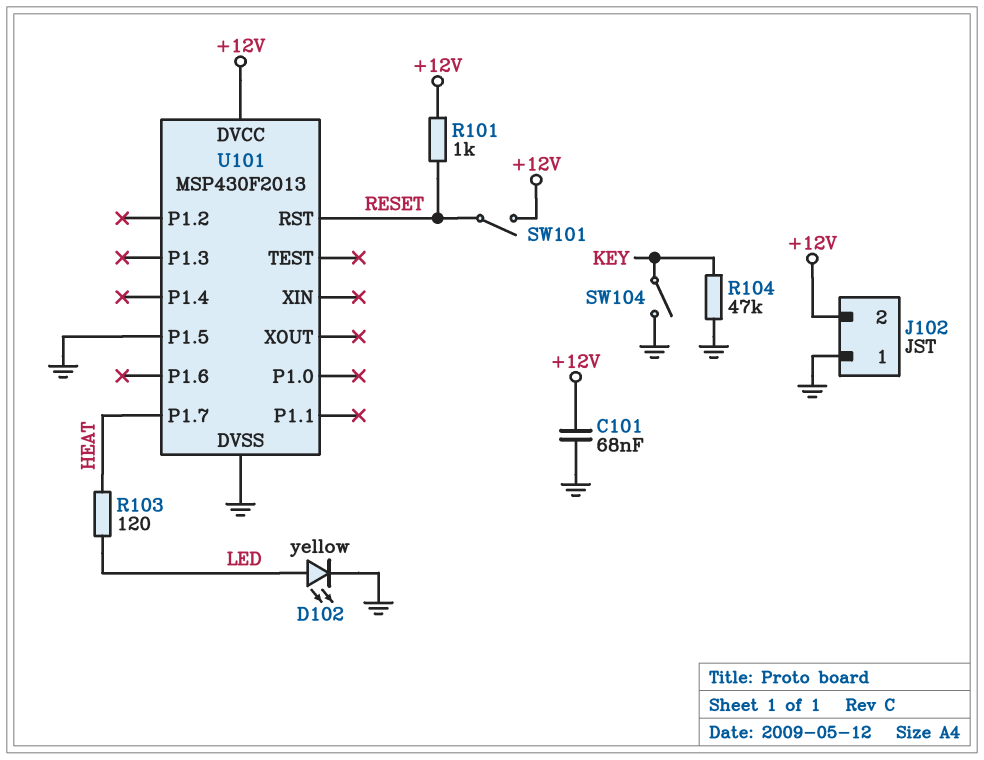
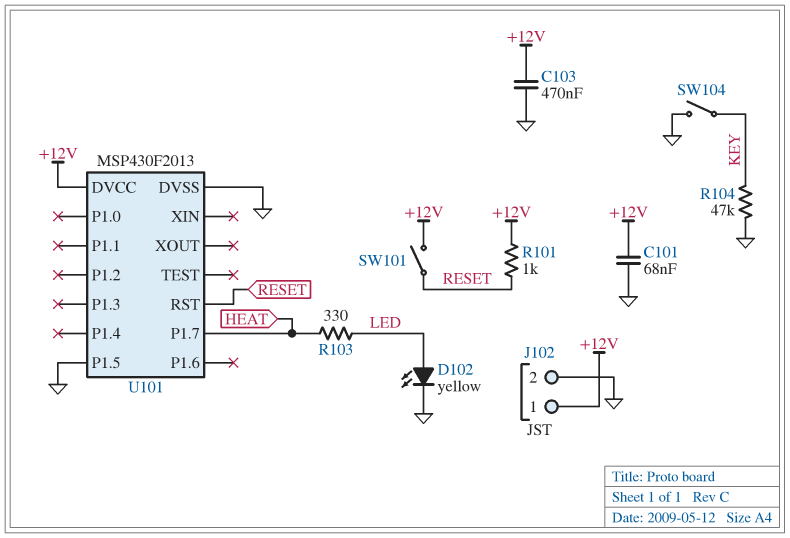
C103: none -> 470nF (+12V, GND)
J102 pin 1: GND -> +12V
J102 pin 2: +12V -> GND
R103: 120 (HEAT, LED) -> 330 (HEAT, LED)

